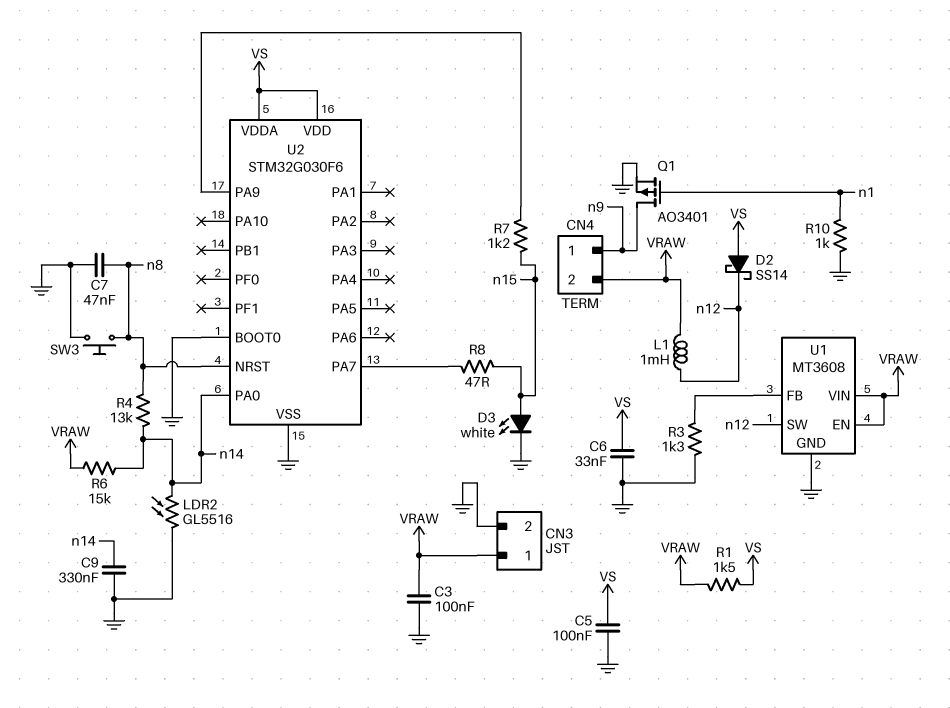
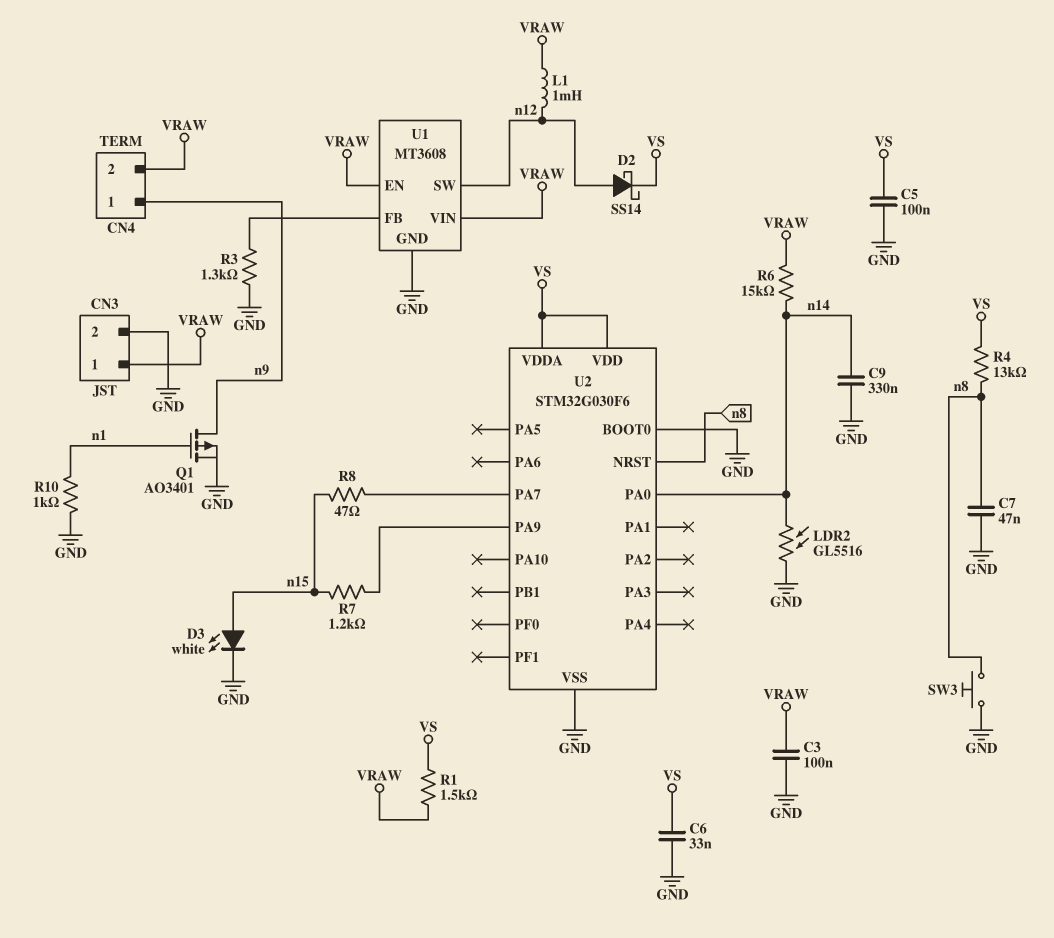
D2: schottky SS14 (A VS, K n12) -> schottky SS14 (A n12, K VS)
R4: 13k (n8, n14) -> 13k (VS, n8)

